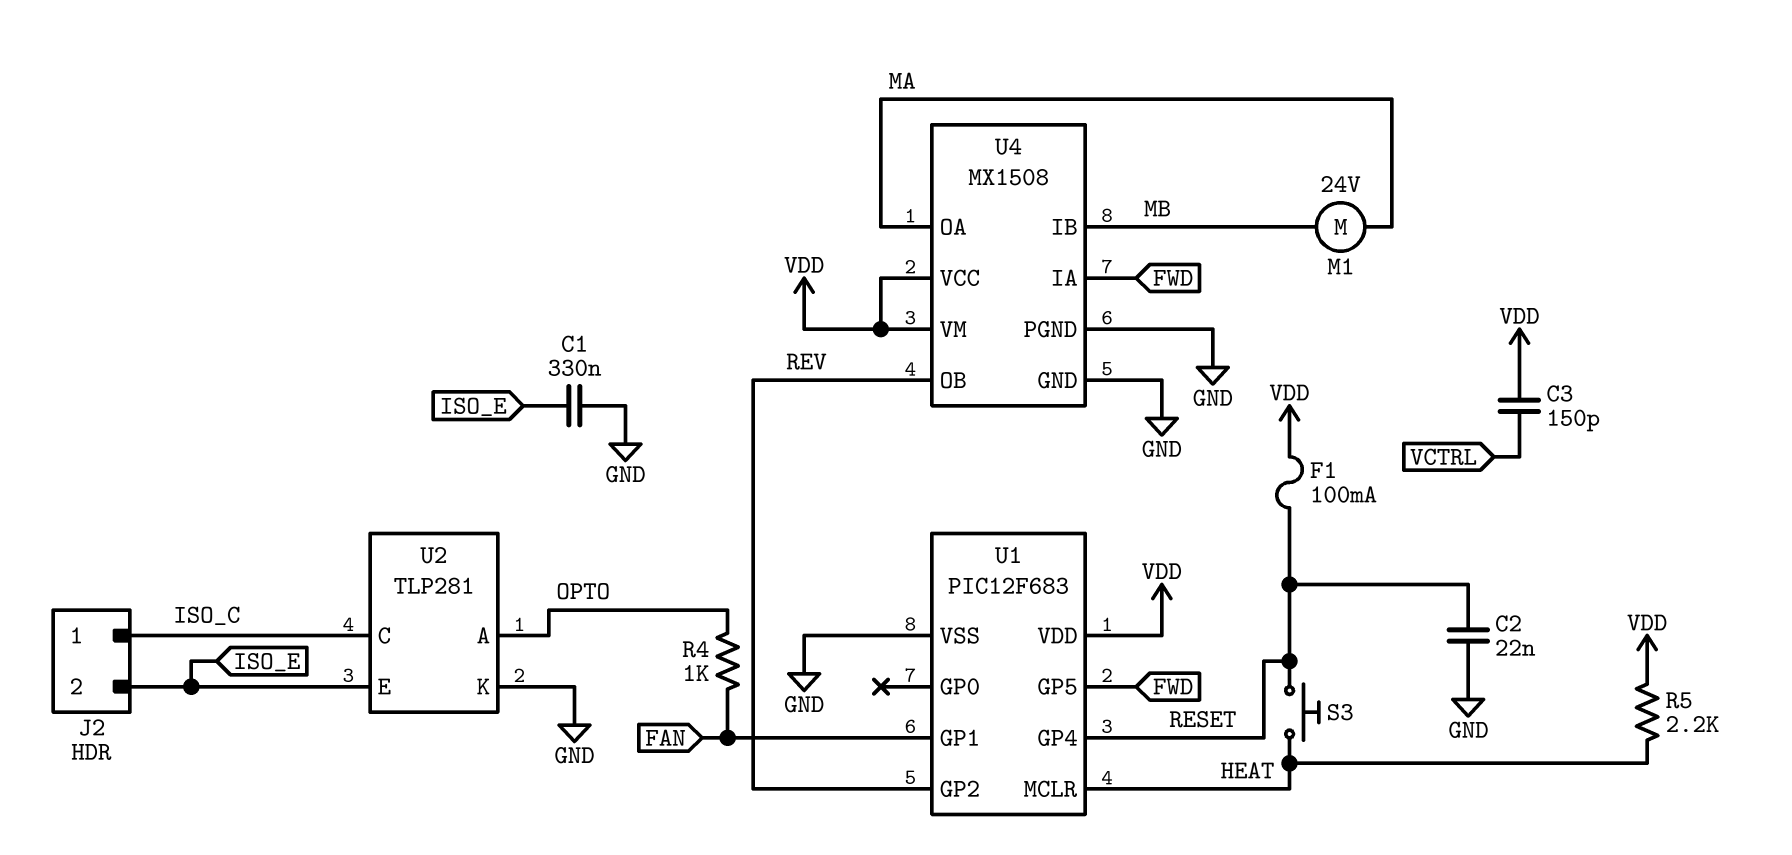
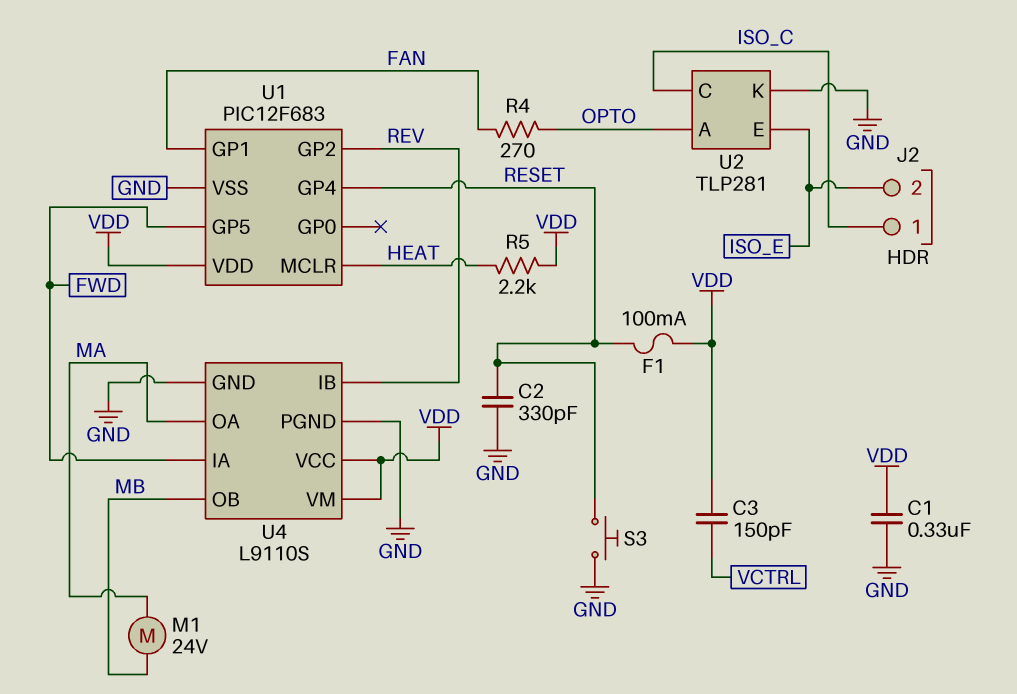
C1: 330nF (GND, ISO_E) -> 330nF (GND, VDD)
C2: 22nF (GND, RESET) -> 330pF (GND, RESET)
R4: 1k (FAN, OPTO) -> 270 (FAN, OPTO)
S3: button (HEAT, RESET) -> button (GND, RESET)
U4: MX1508 -> L9110S
U4 pin IB: MB -> REV
U4 pin OB: REV -> MB

